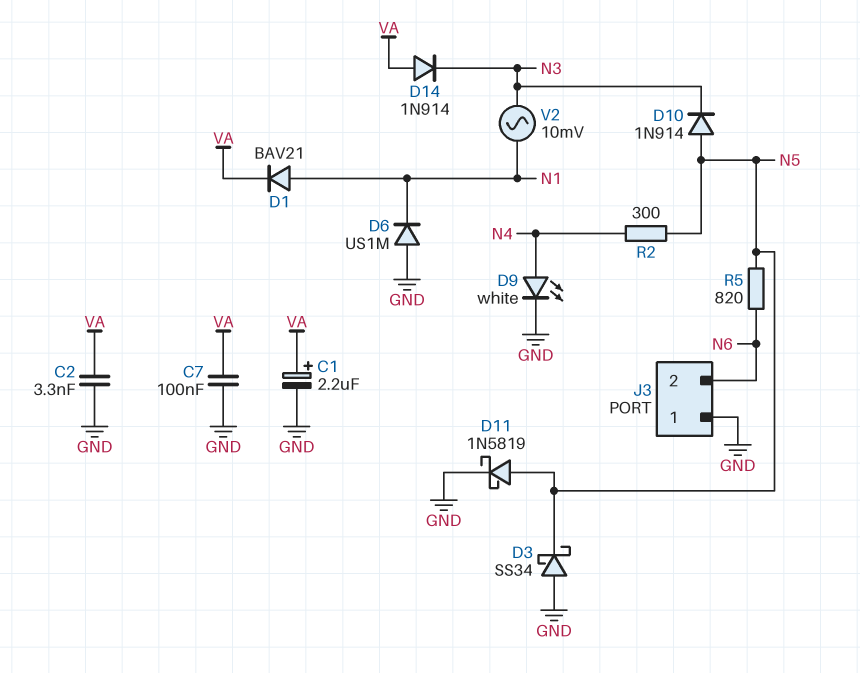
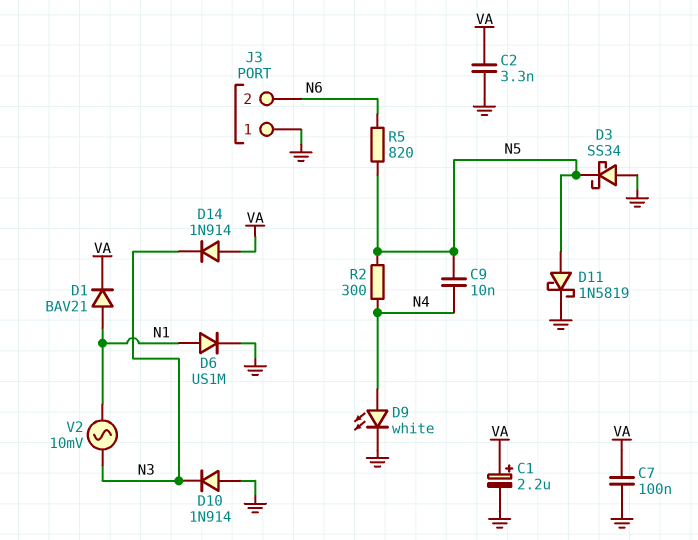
C9: none -> 10nF (N4, N5)
D6: diode US1M (A GND, K N1) -> diode US1M (A N1, K GND)
D10: diode 1N914 (A N5, K N3) -> diode 1N914 (A GND, K N3)

